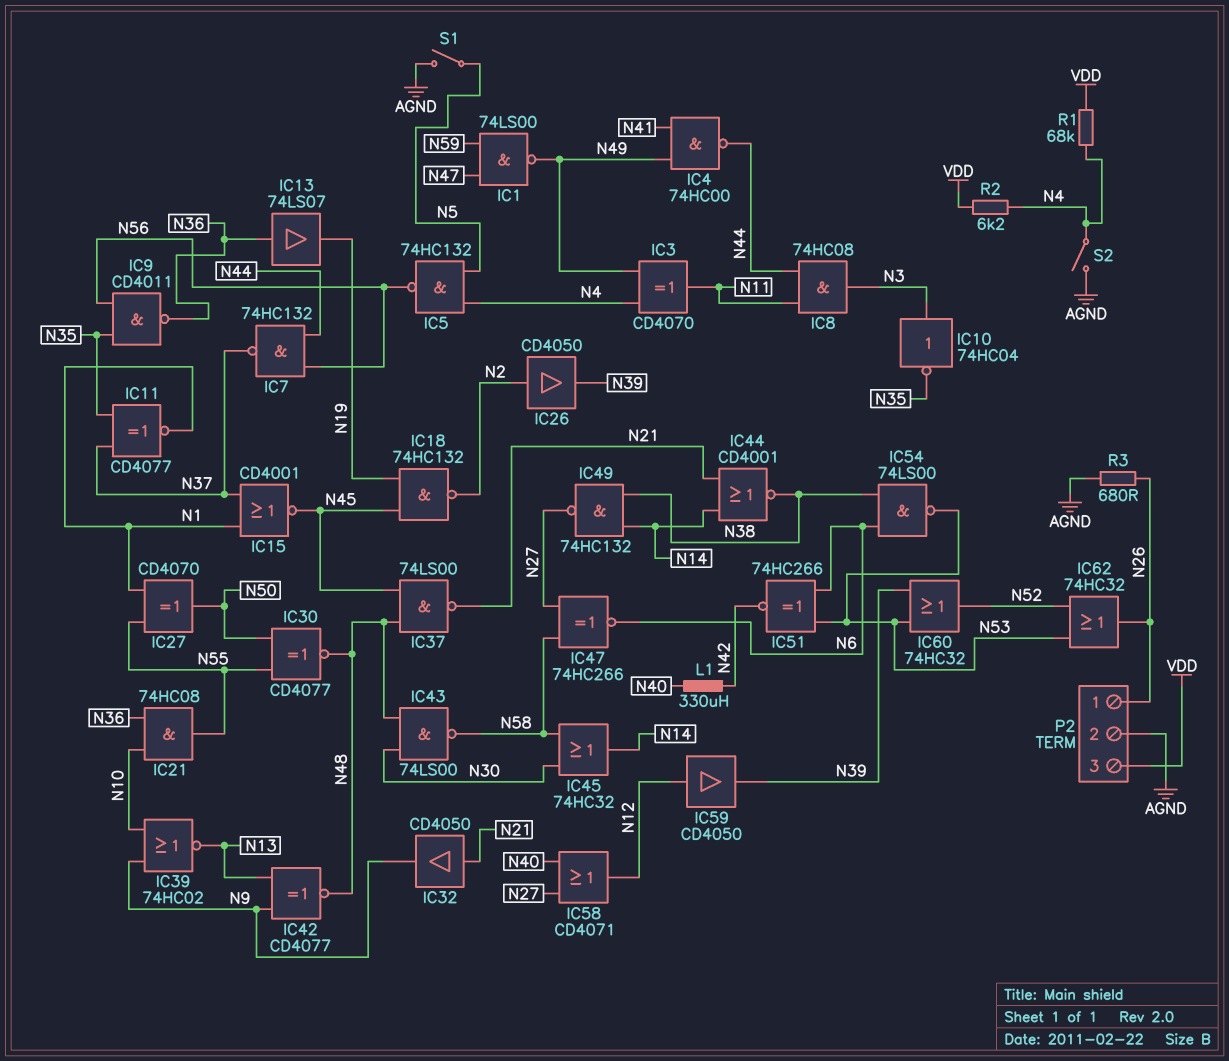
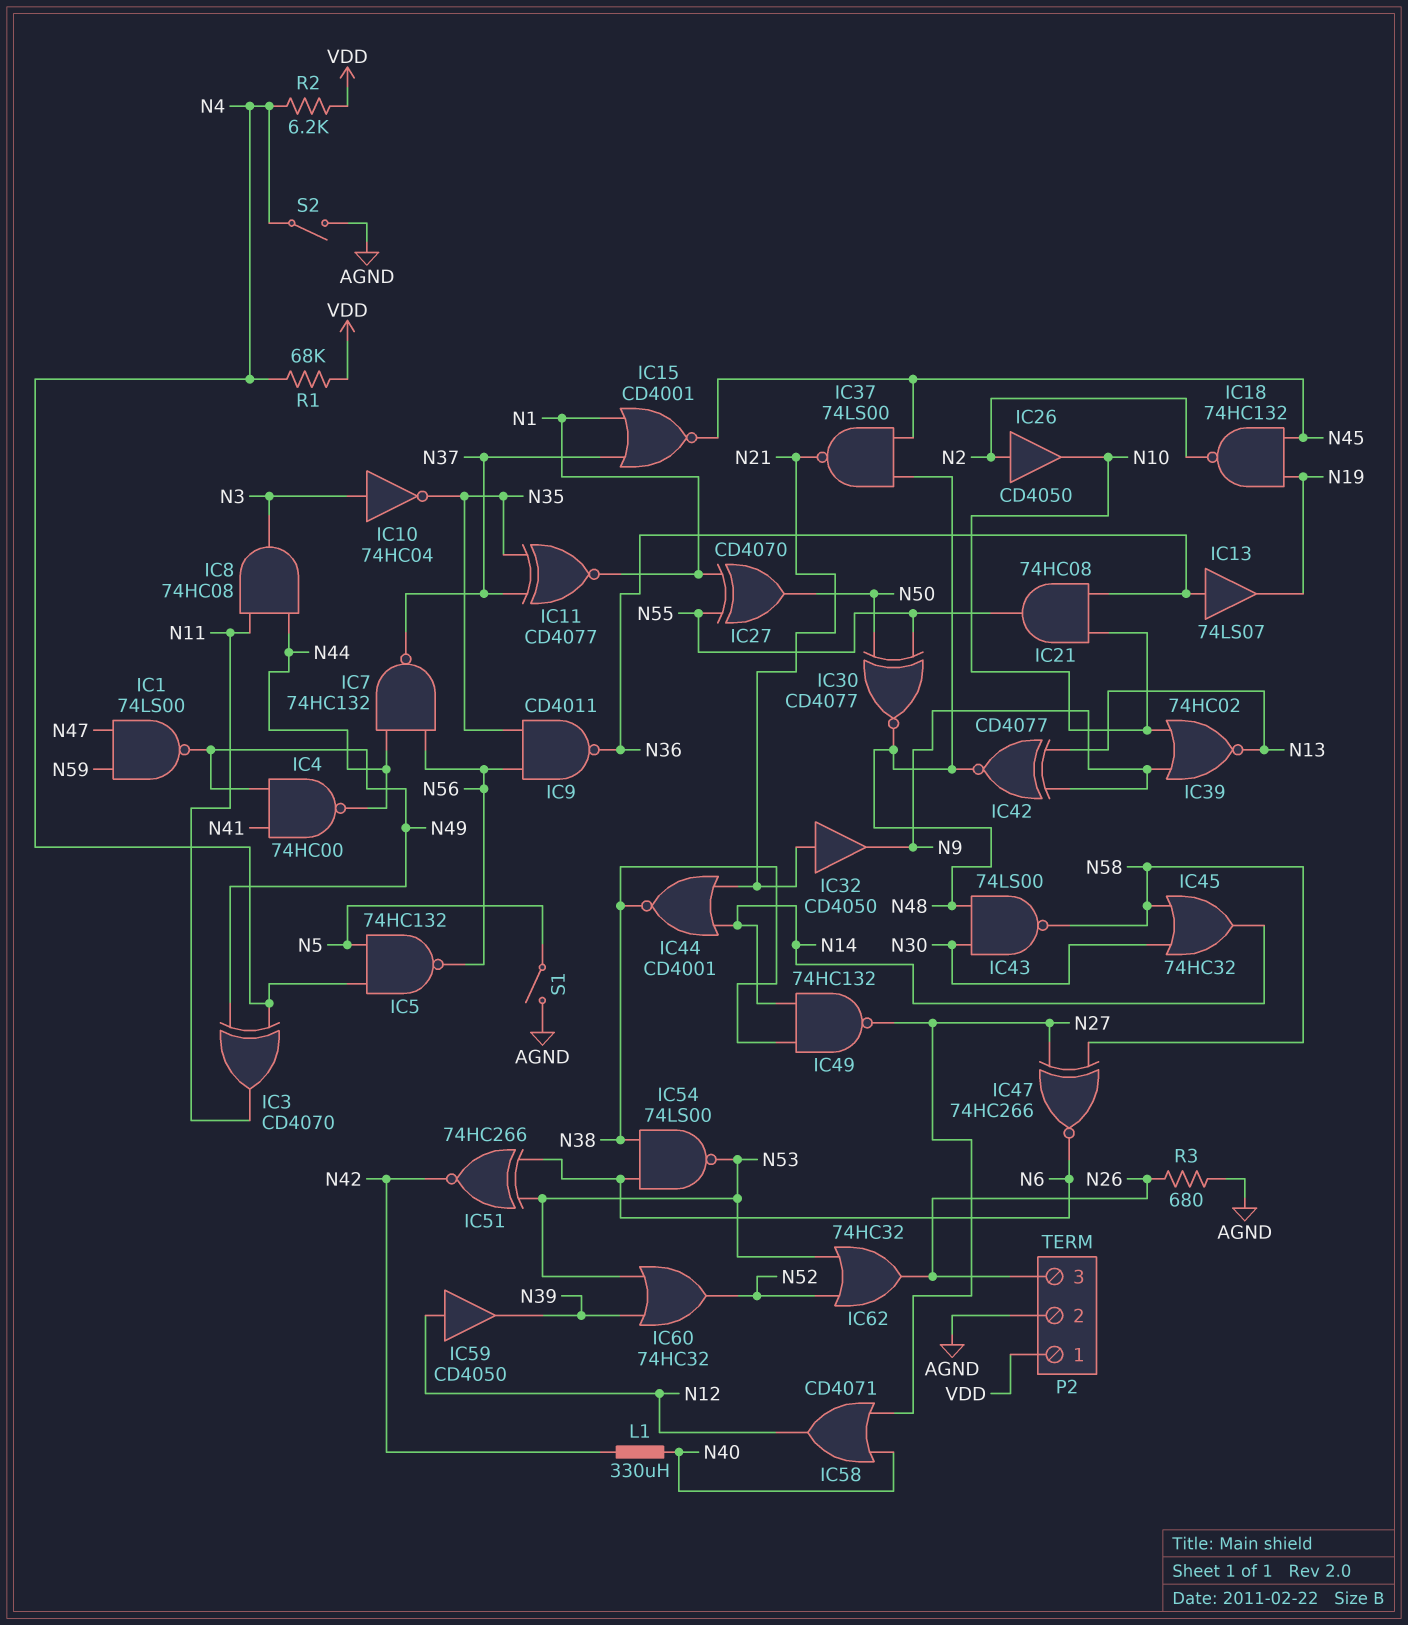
IC26: buffer CD4050 (in N2, out N39) -> buffer CD4050 (in N2, out N10)
P2 pin 1: N26 -> VDD
P2 pin 3: VDD -> N26

